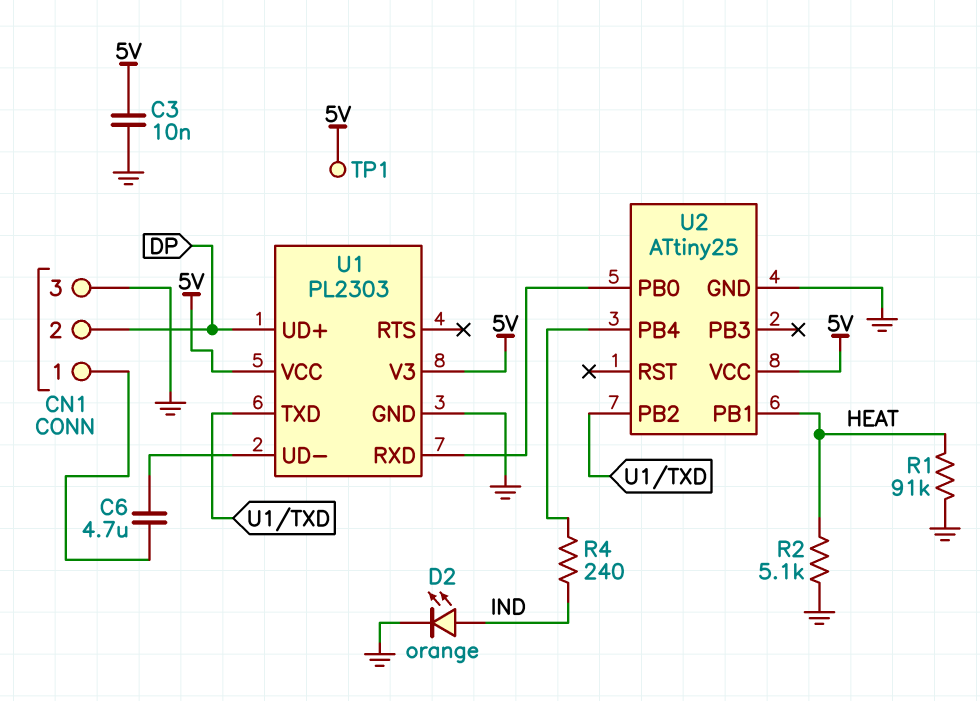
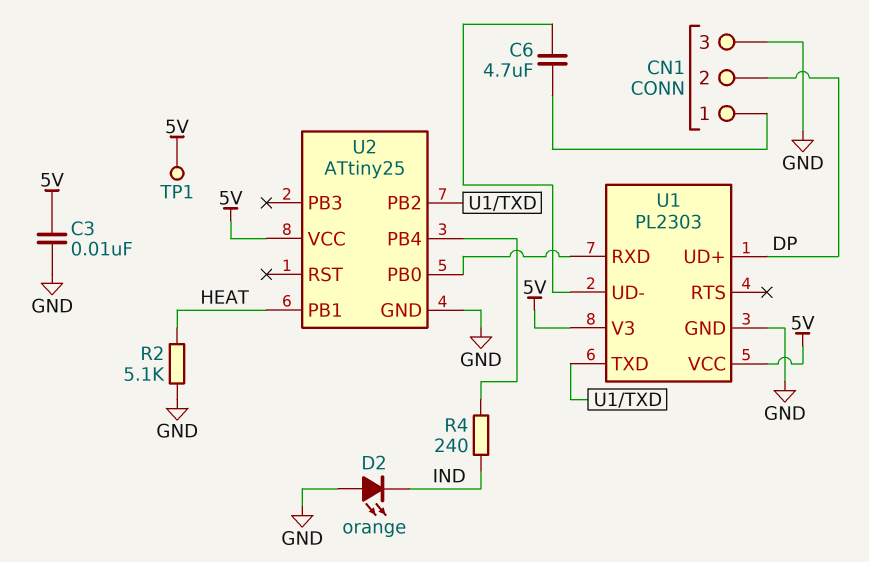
D2: LED orange (A IND, K GND) -> LED orange (A GND, K IND)
R1: 91k (GND, HEAT) -> none

